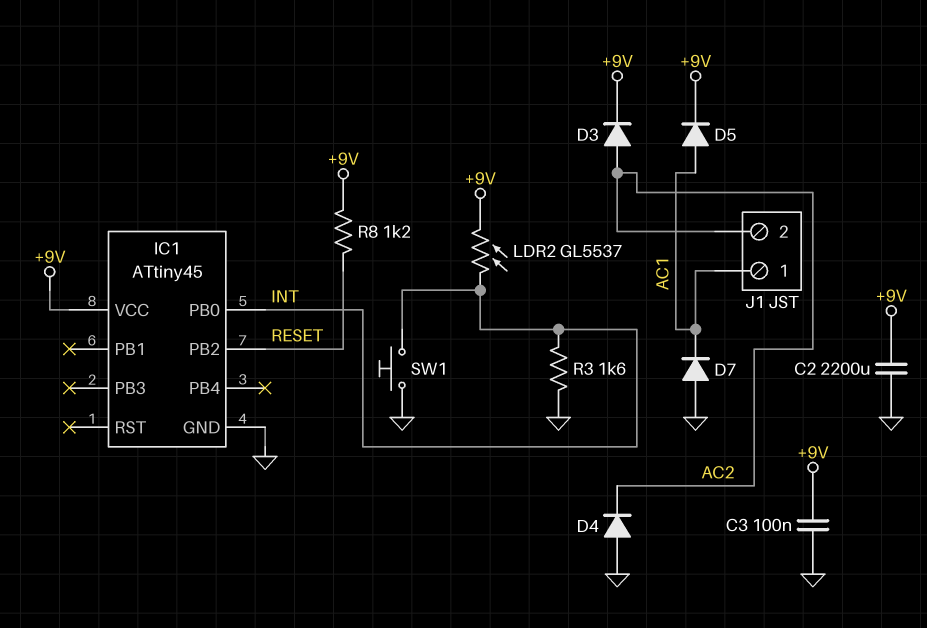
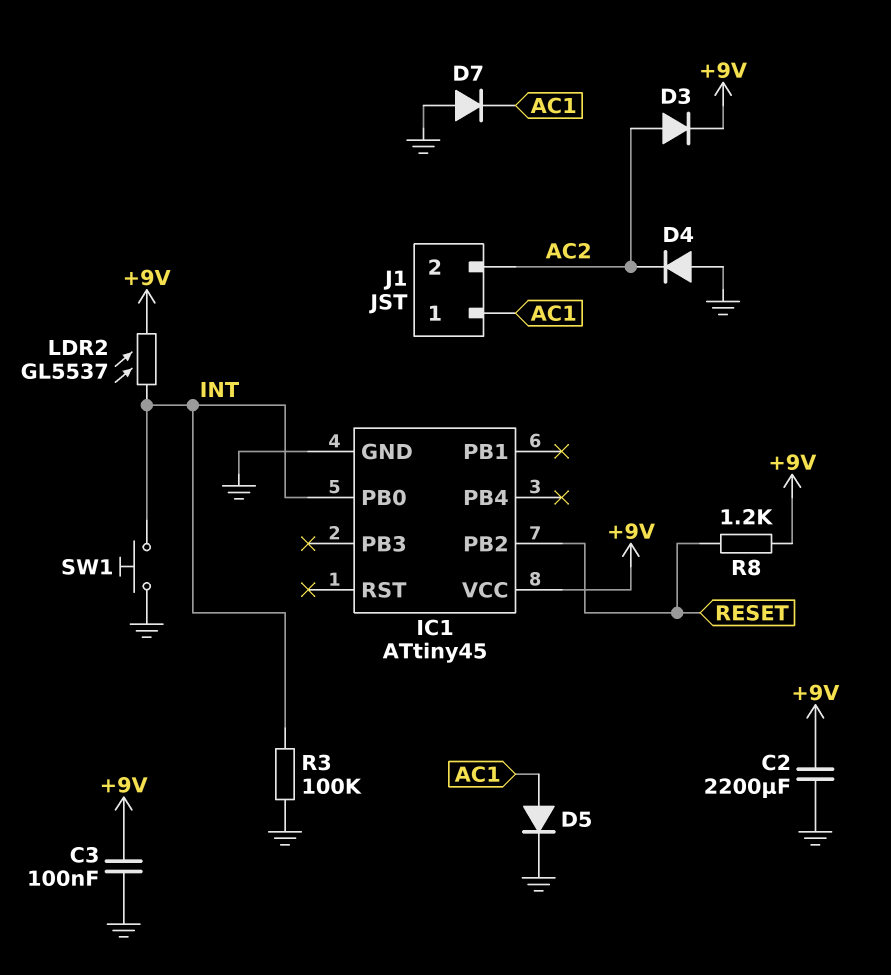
D5: diode (A AC1, K +9V) -> diode (A AC1, K GND)
R3: 1.6k (GND, INT) -> 100k (GND, INT)

